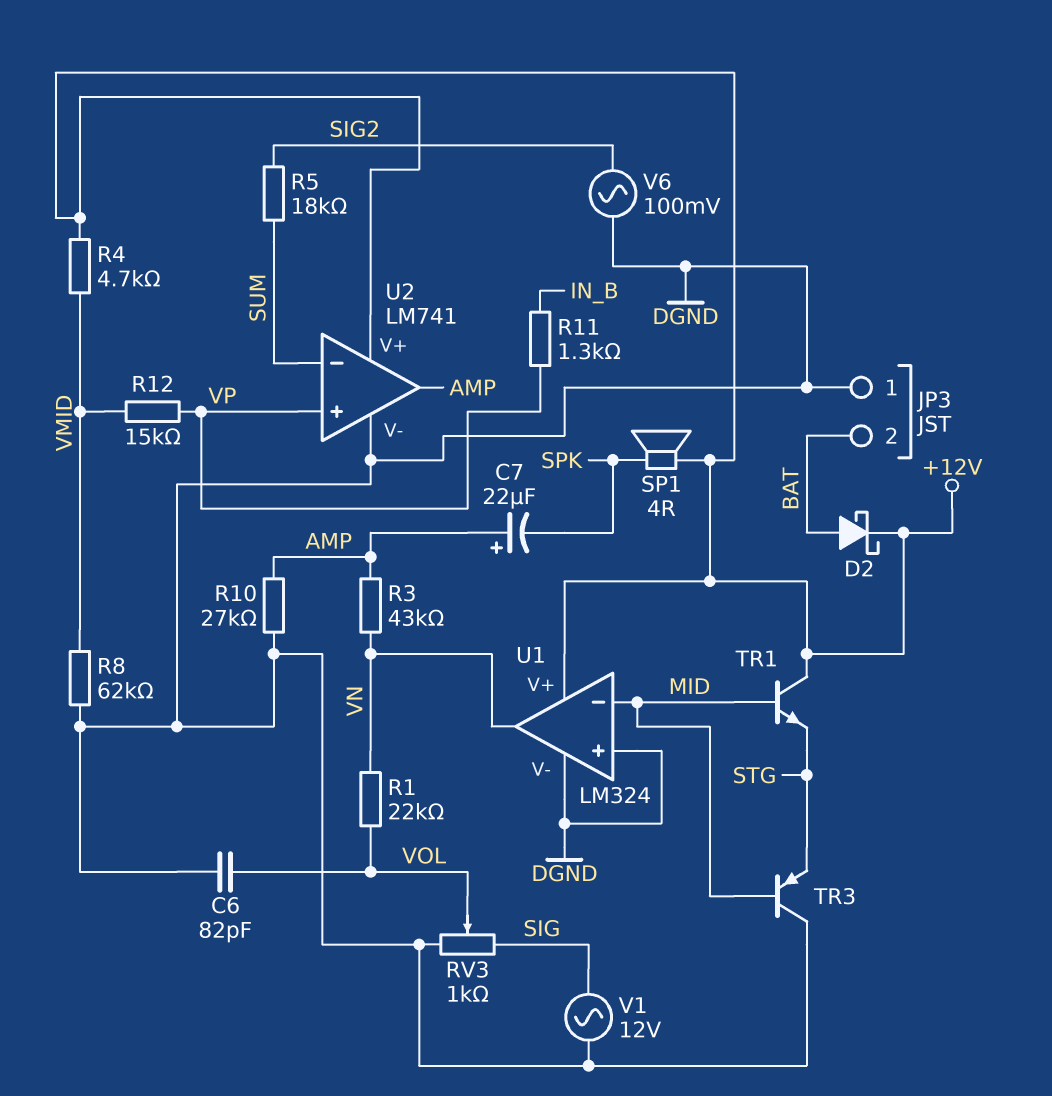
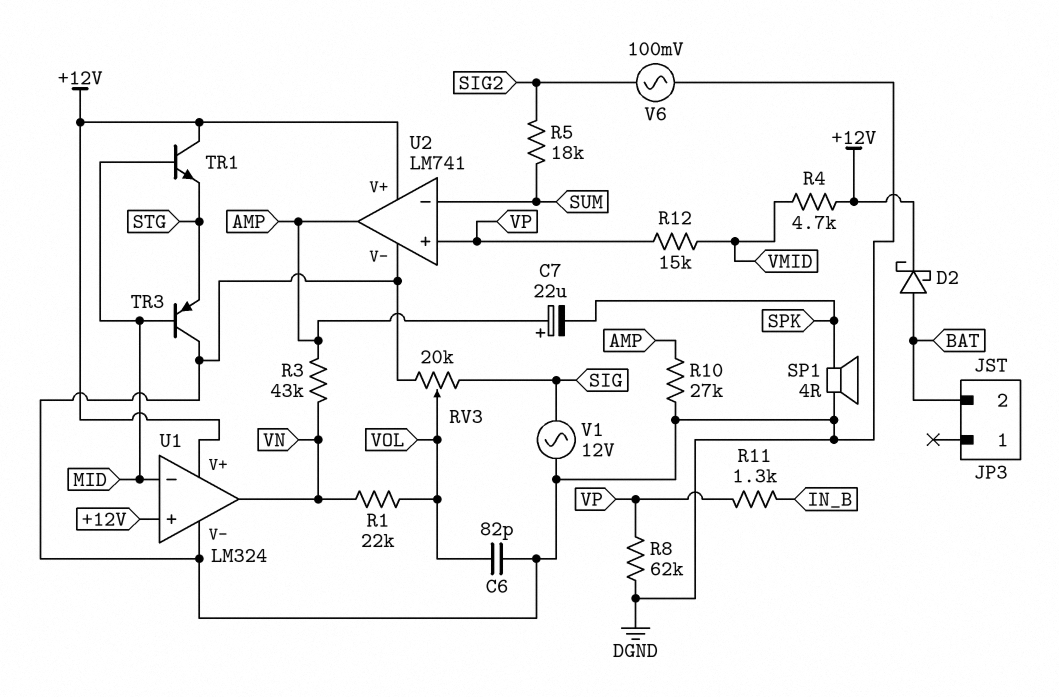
JP3 pin 1: DGND -> none
R8: 62k (DGND, VMID) -> 62k (DGND, VP)
RV3: 1k (DGND, SIG, wiper VOL) -> 20k (DGND, SIG, wiper VOL)
SP1: speaker 4R (+12V, SPK) -> speaker 4R (DGND, SPK)
U1 pin in+: DGND -> +12V

